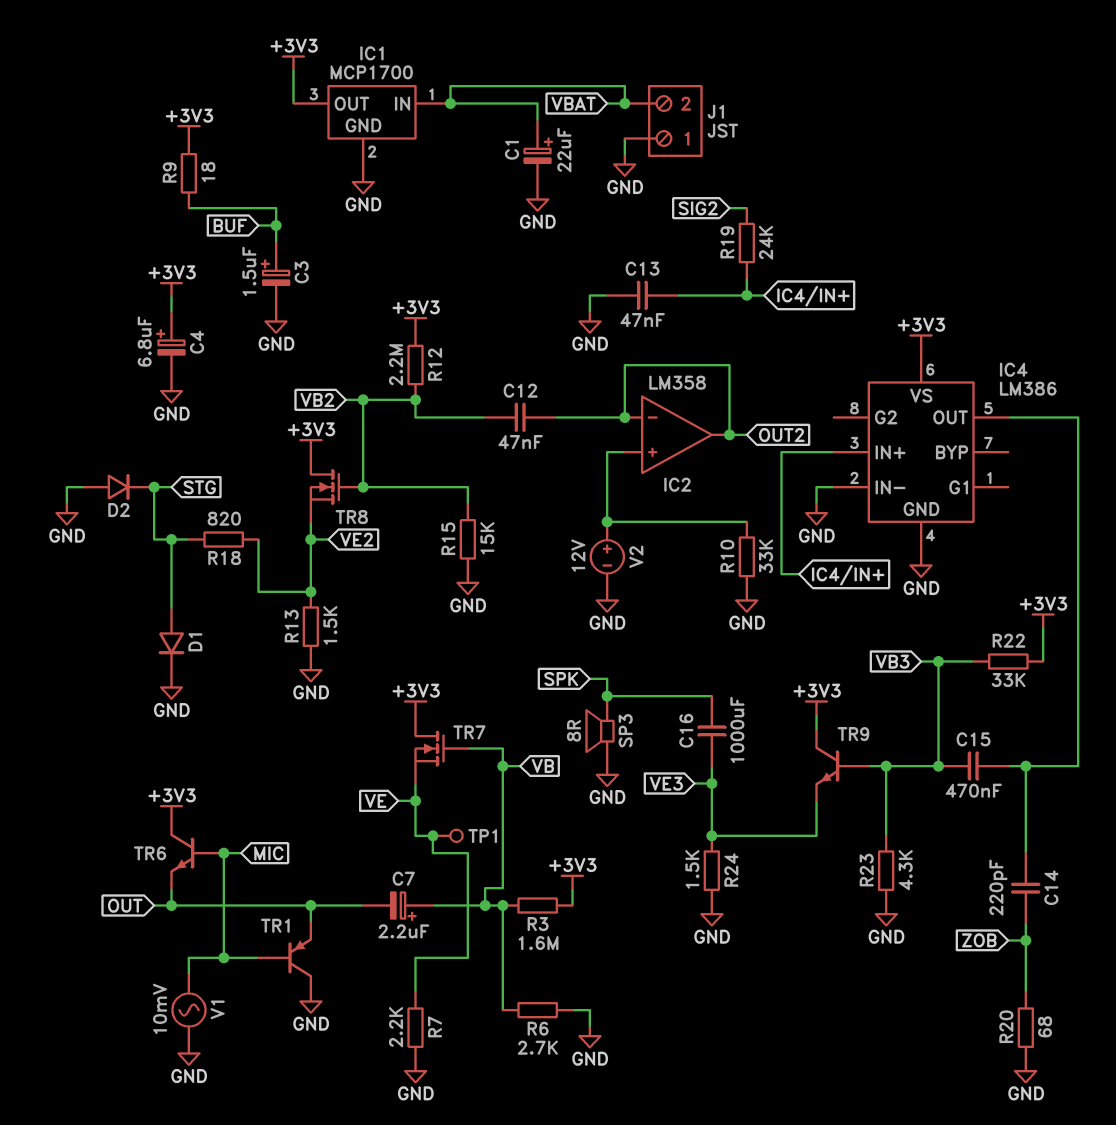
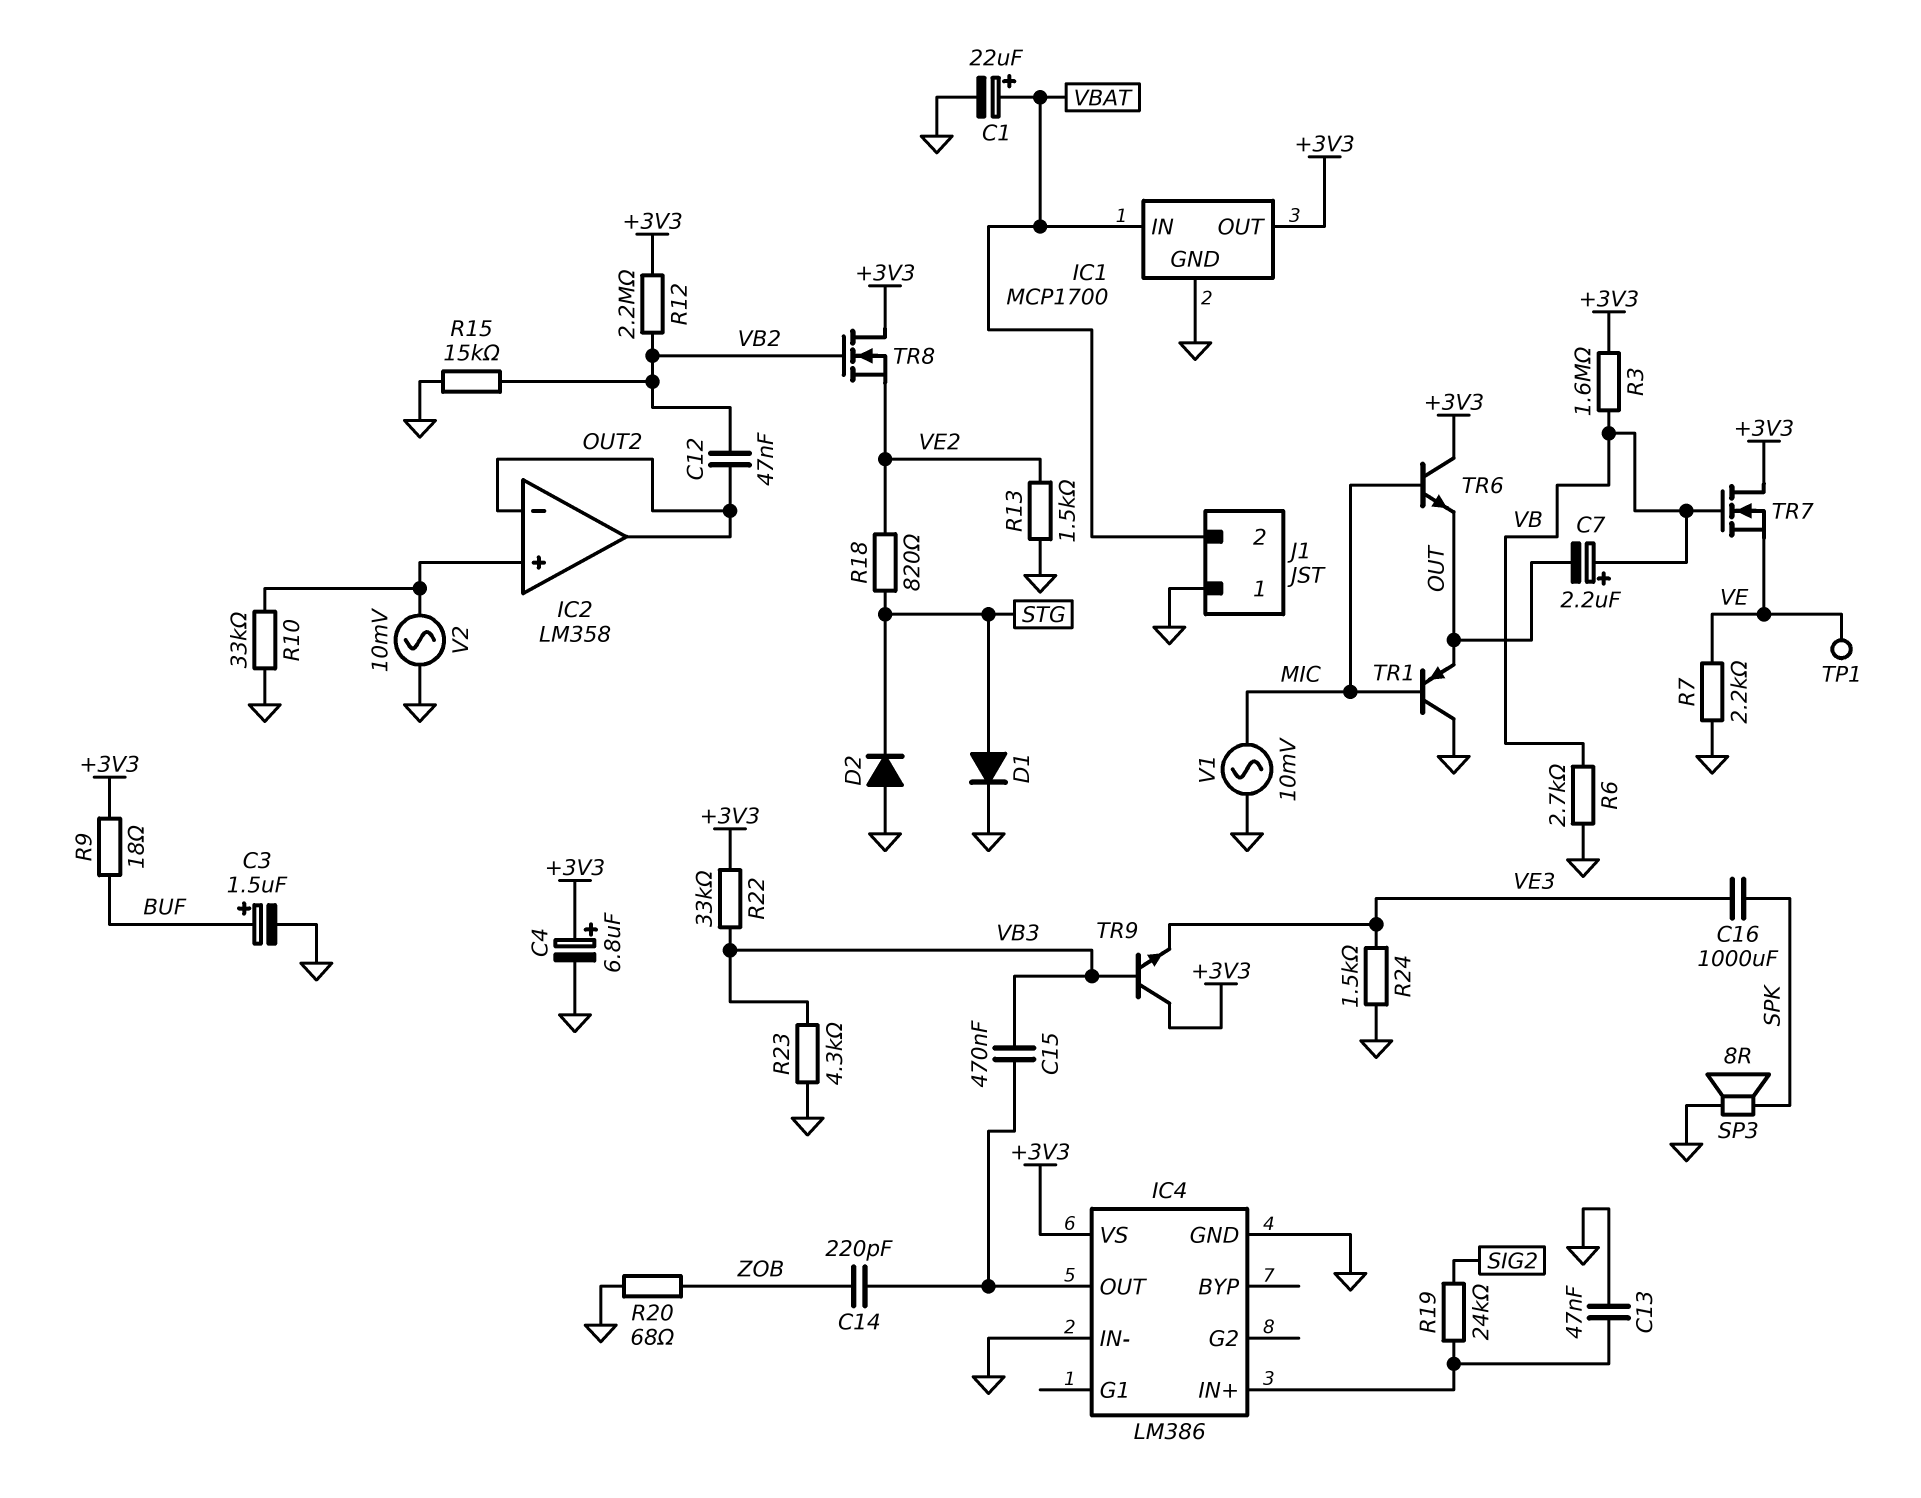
V2: 12V (plus IC2/in+, minus GND) -> AC 10mV (GND, IC2/in+)

